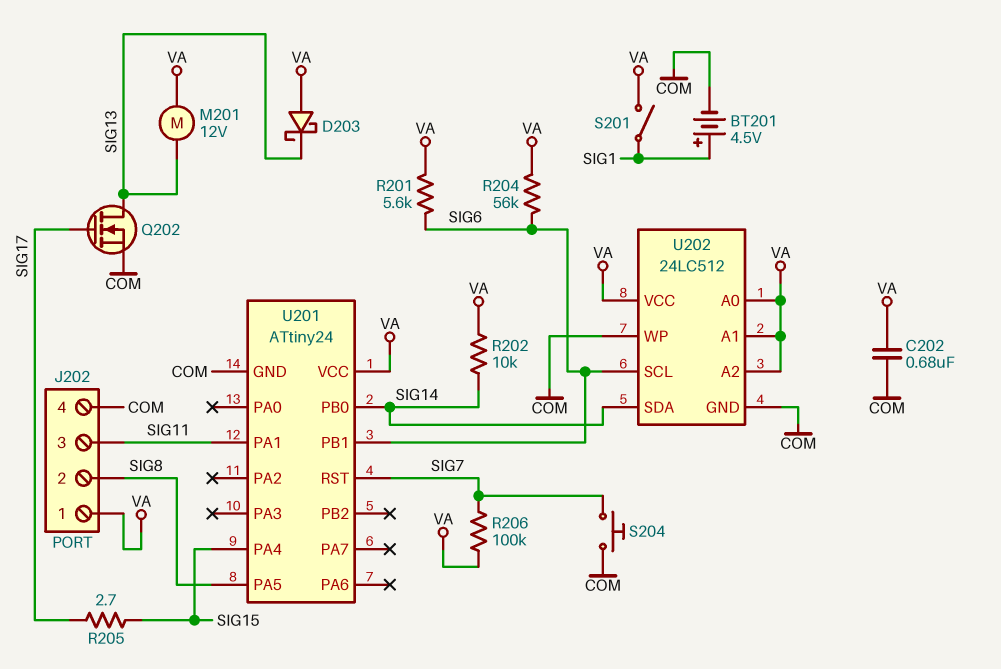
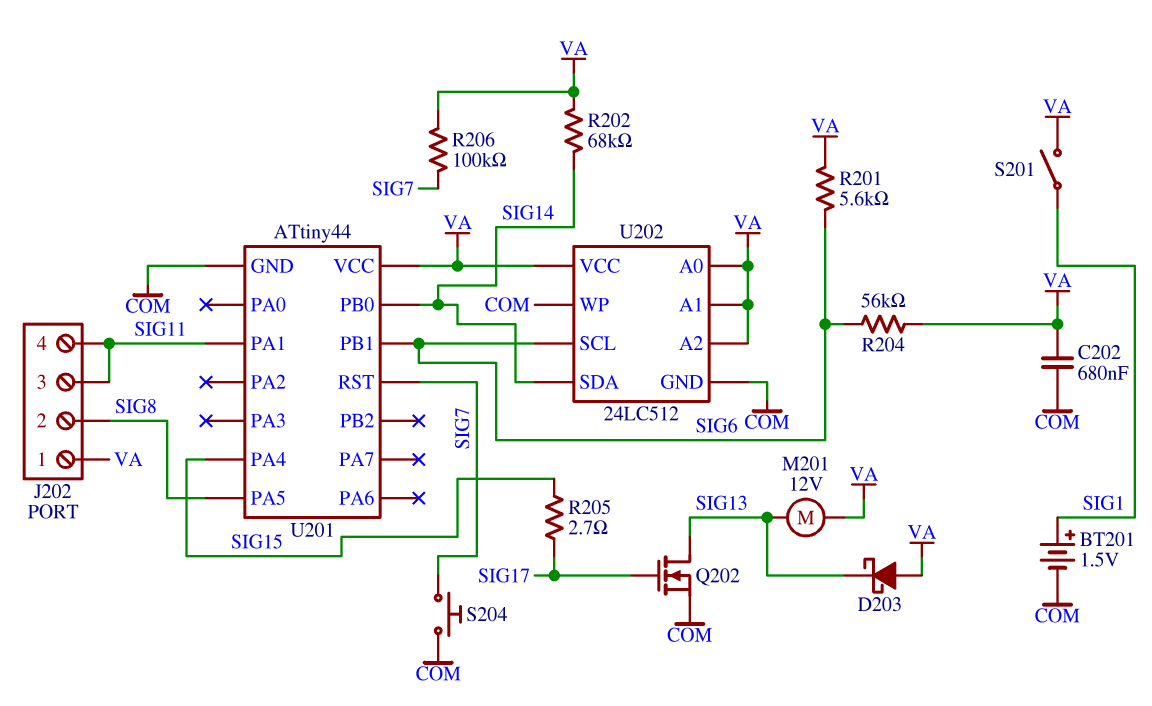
BT201: 4.5V (plus SIG1, minus COM) -> 1.5V (plus SIG1, minus COM)
J202 pin 4: COM -> SIG11
R202: 10k (SIG14, VA) -> 68k (SIG14, VA)
U201: ATtiny24 -> ATtiny44

